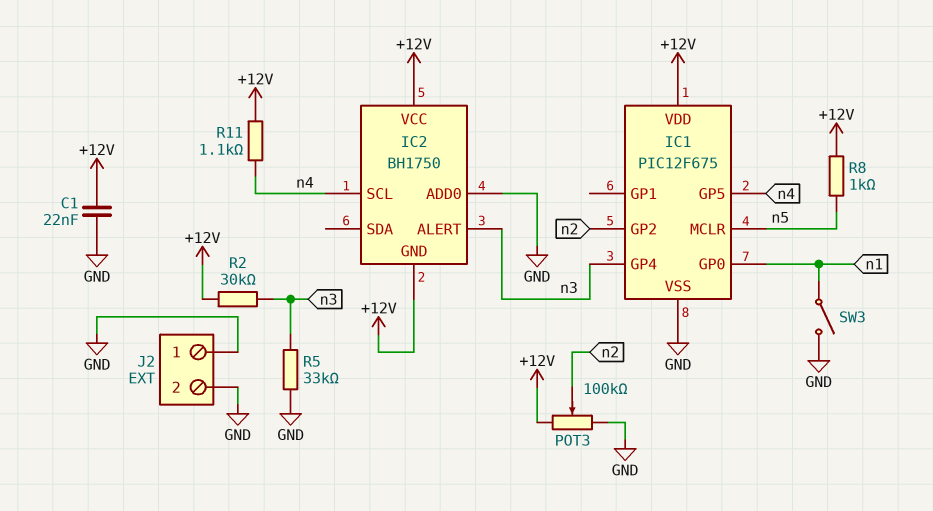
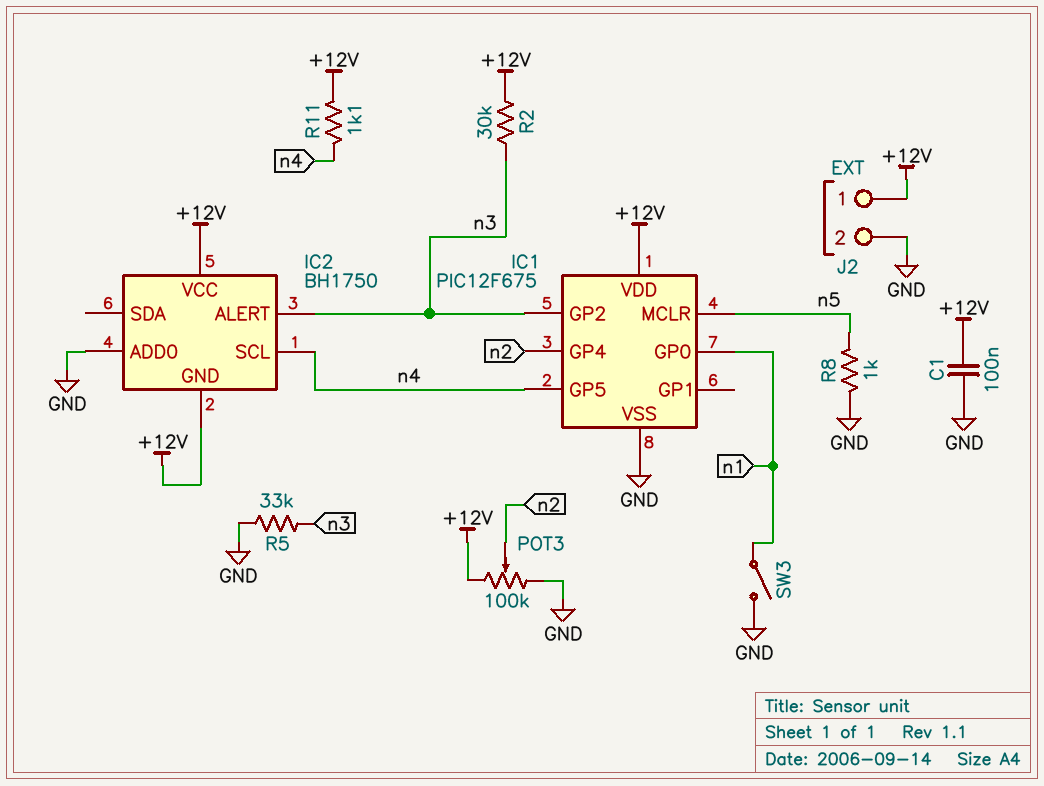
C1: 22nF (+12V, GND) -> 100nF (+12V, GND)
IC1 pin GP2: n2 -> n3
IC1 pin GP4: n3 -> n2
J2 pin 1: GND -> +12V
R8: 1k (+12V, n5) -> 1k (GND, n5)

